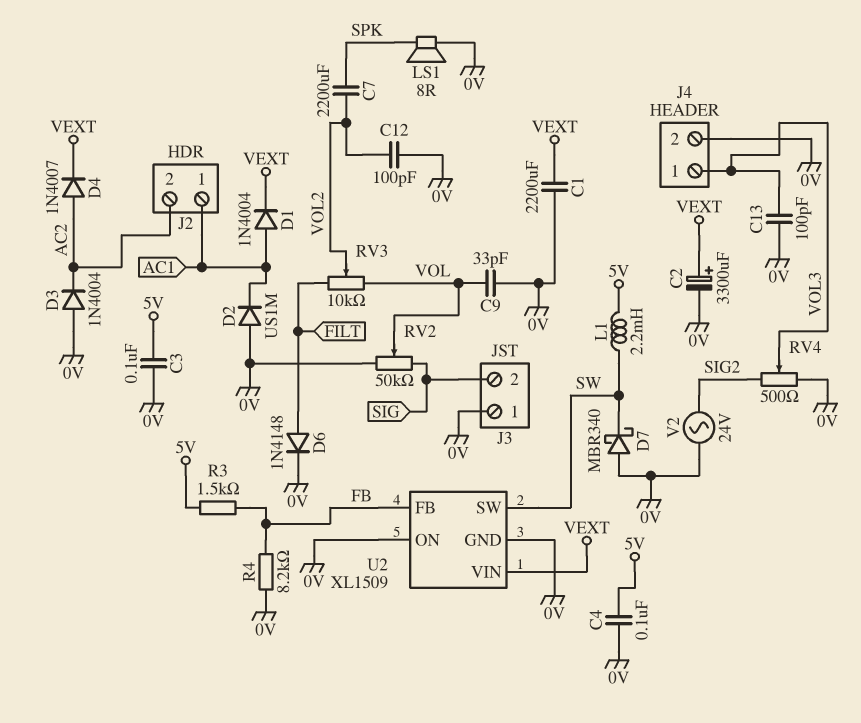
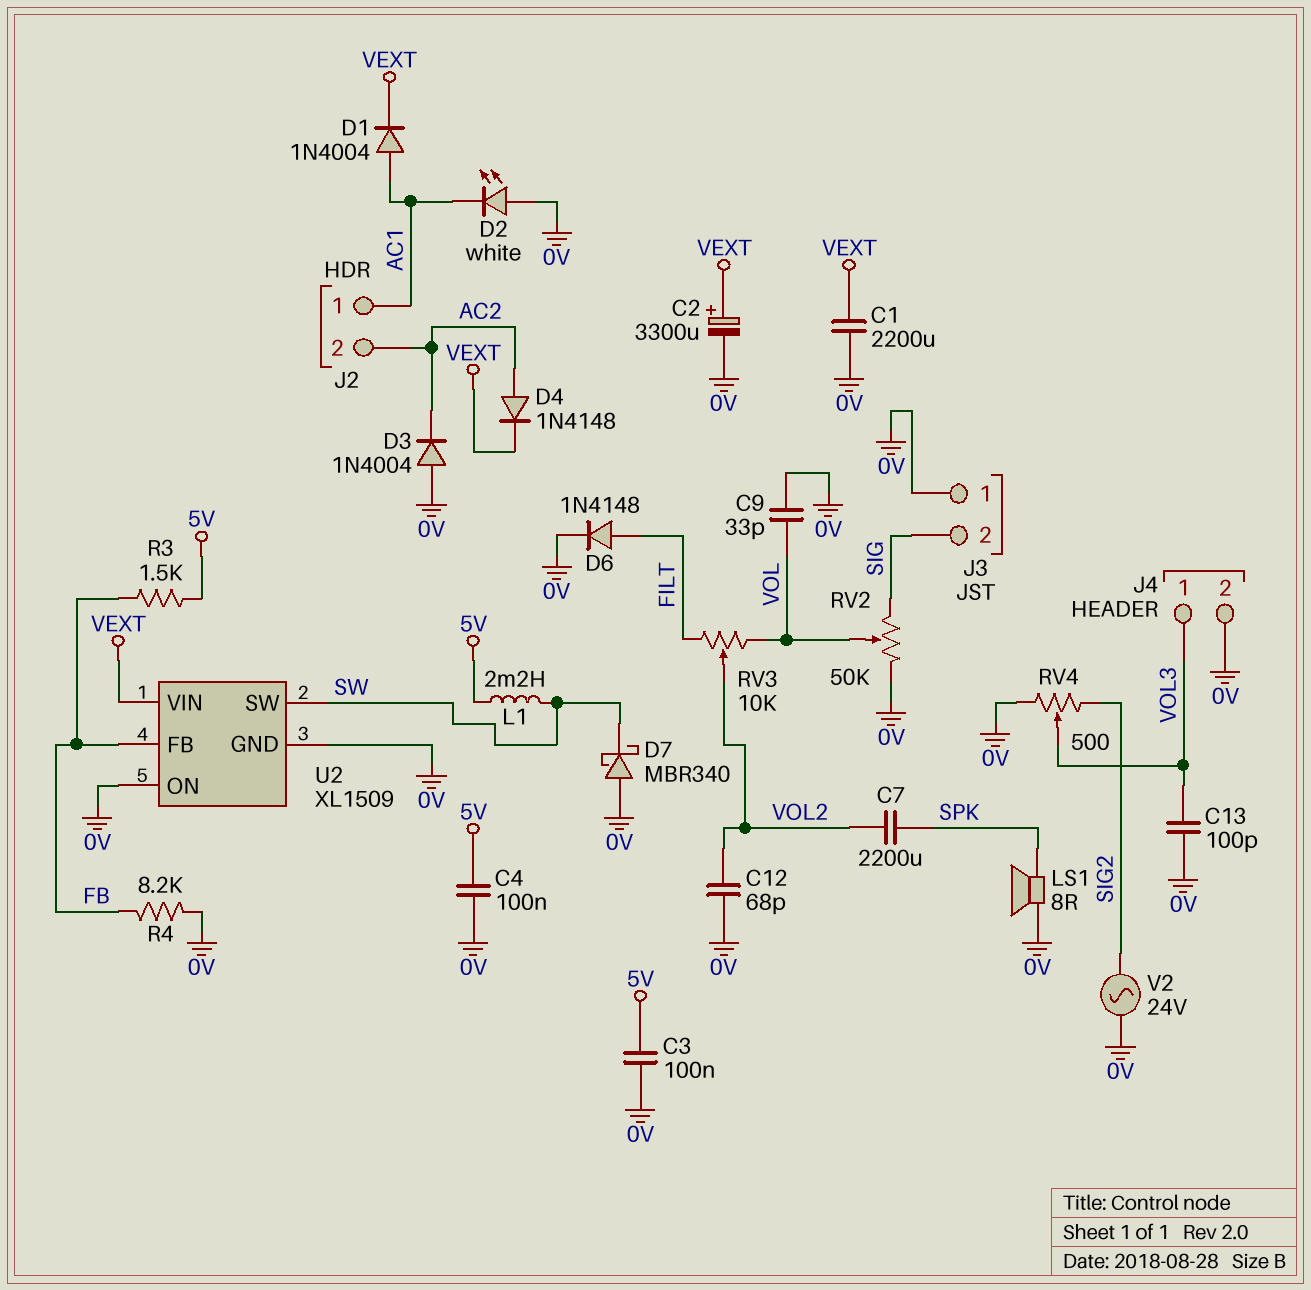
C12: 100pF (0V, VOL2) -> 68pF (0V, VOL2)
D2: diode US1M (A 0V, K AC1) -> LED white (A 0V, K AC1)
D4: diode 1N4007 (A AC2, K VEXT) -> diode 1N4148 (A AC2, K VEXT)

